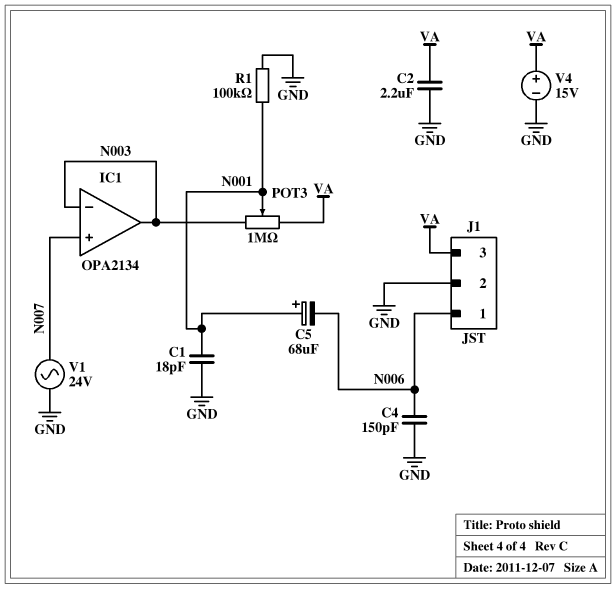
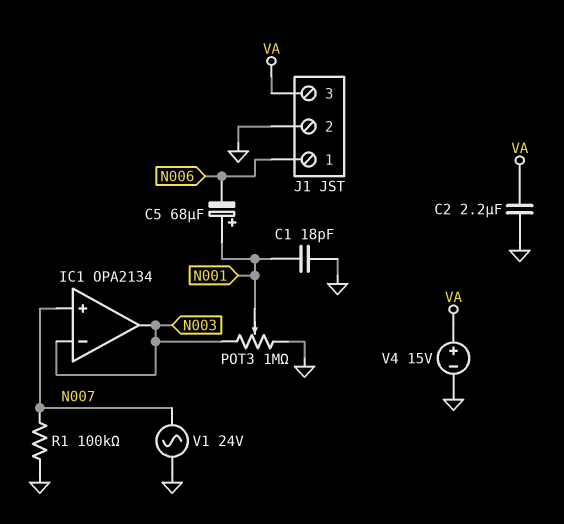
C4: 150pF (GND, N006) -> none
POT3: 1M (N003, VA, wiper N001) -> 1M (GND, N003, wiper N001)
R1: 100k (GND, N001) -> 100k (GND, N007)

